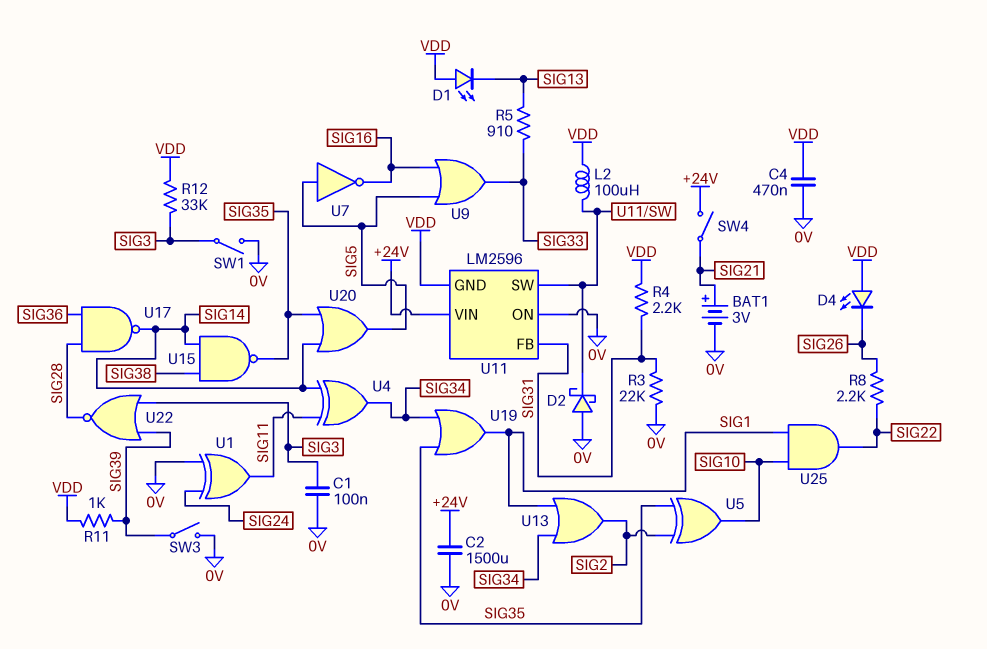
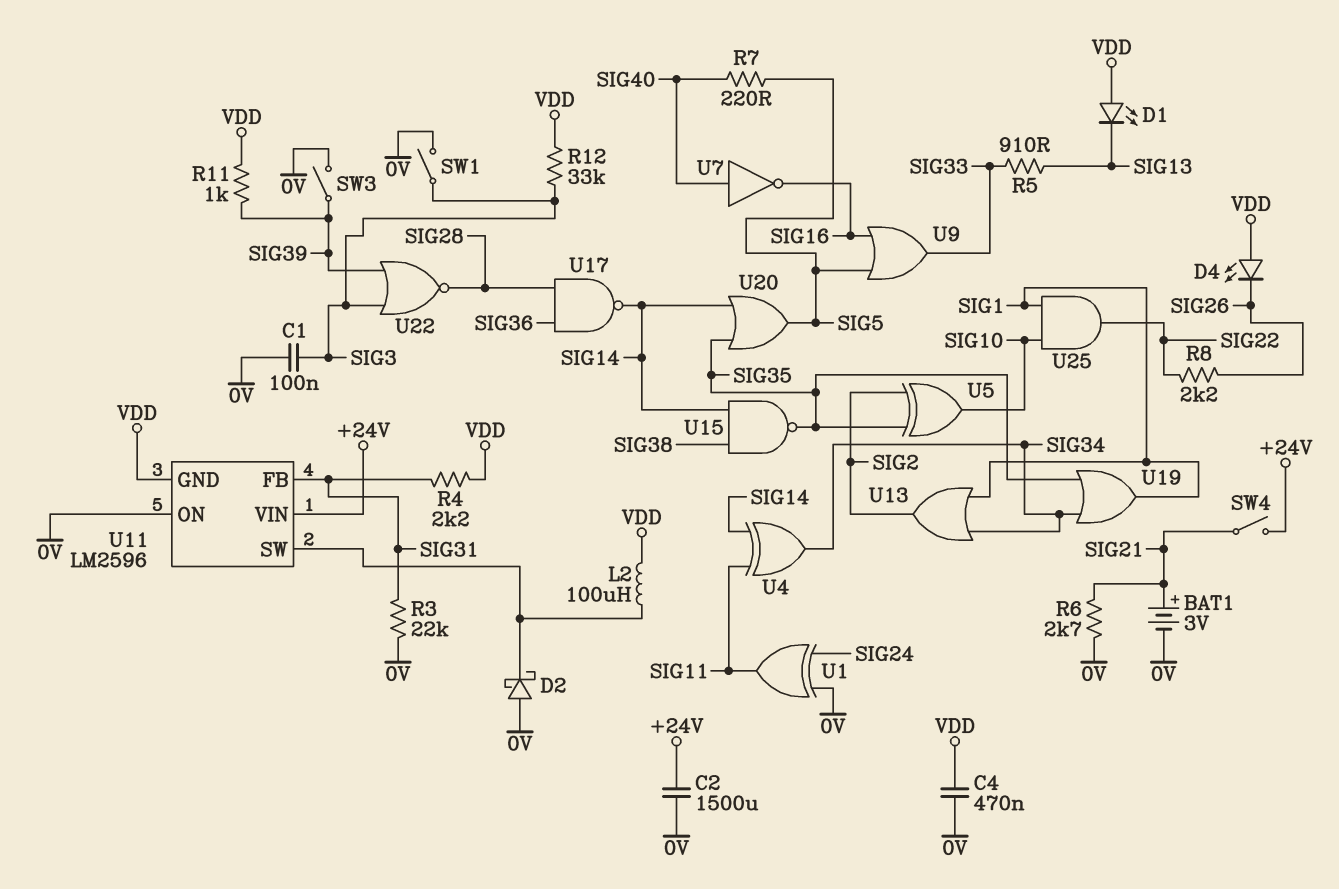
R6: none -> 2.7k (0V, SIG21)
R7: none -> 220 (SIG5, SIG40)
U7: NOT (in SIG5, out SIG16) -> NOT (in SIG40, out SIG16)

